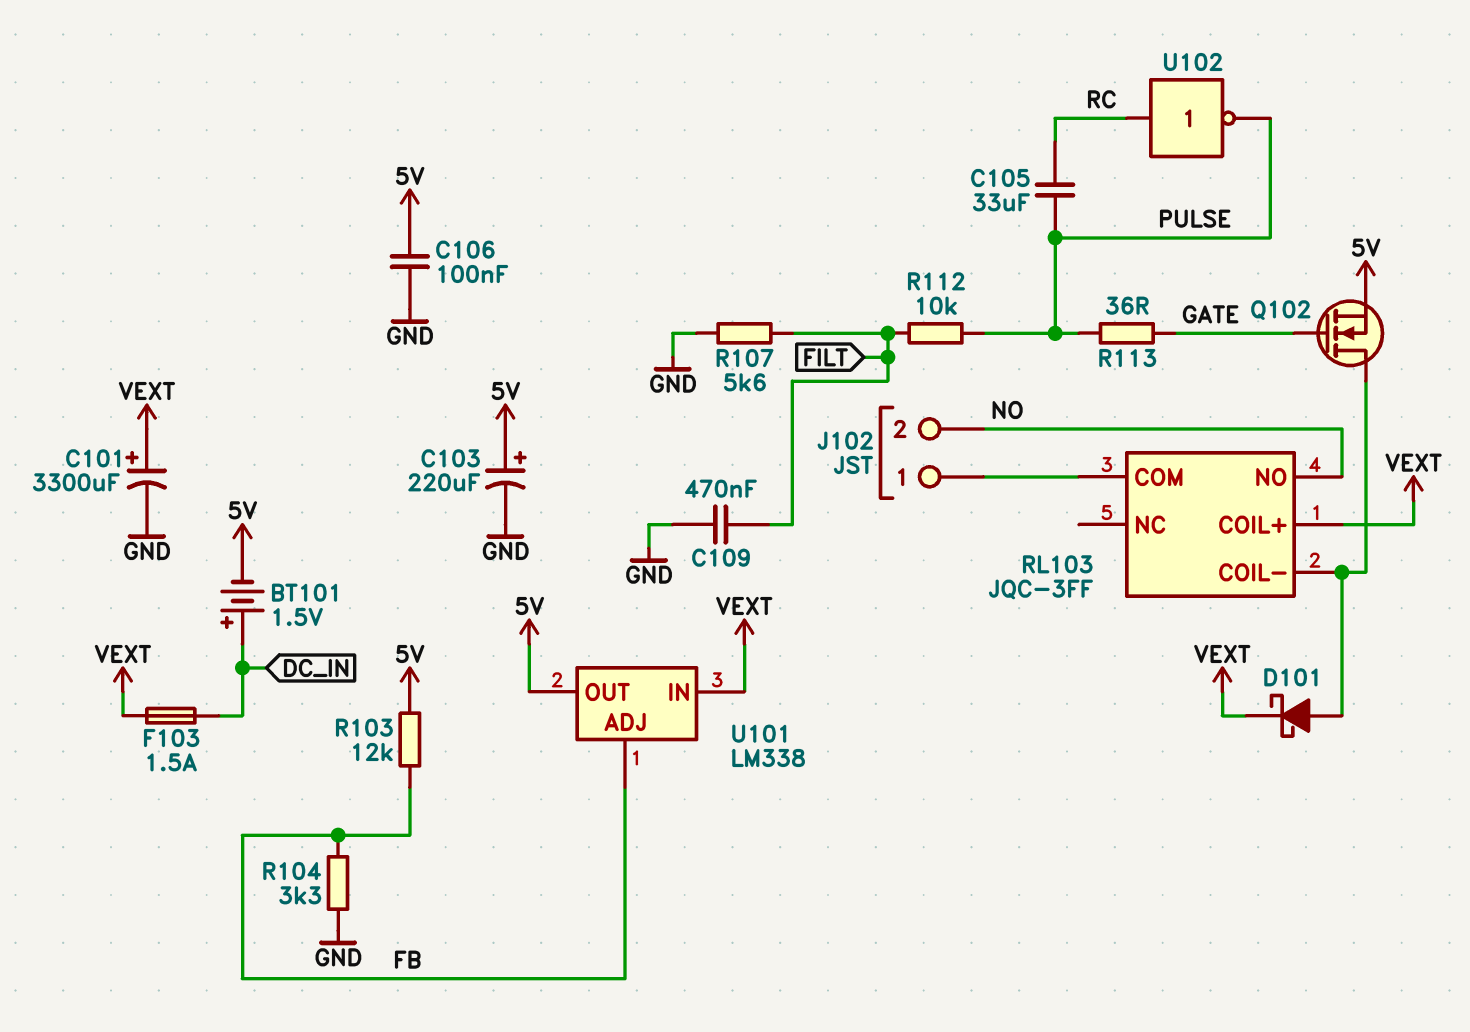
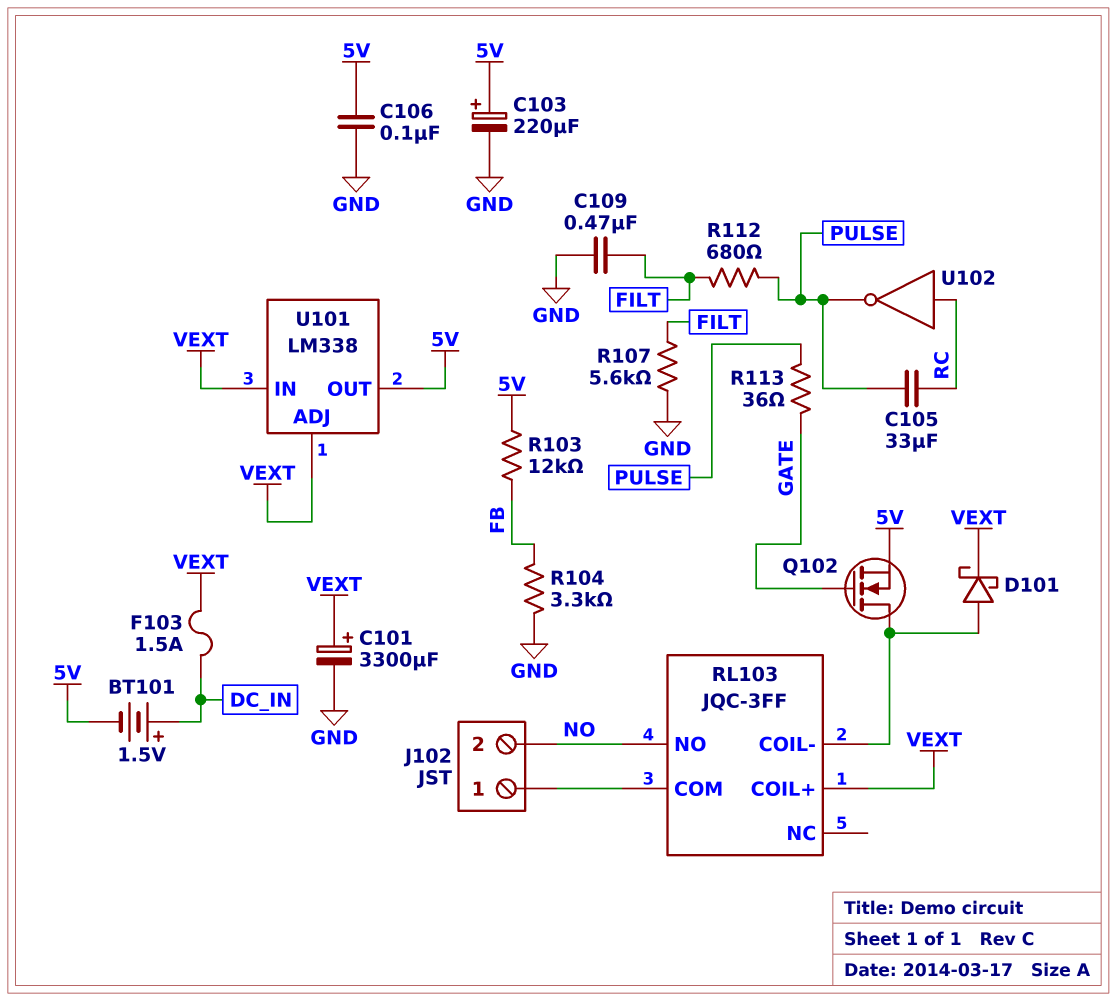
R112: 10k (FILT, PULSE) -> 680 (FILT, PULSE)
U101 pin ADJ: FB -> VEXT

